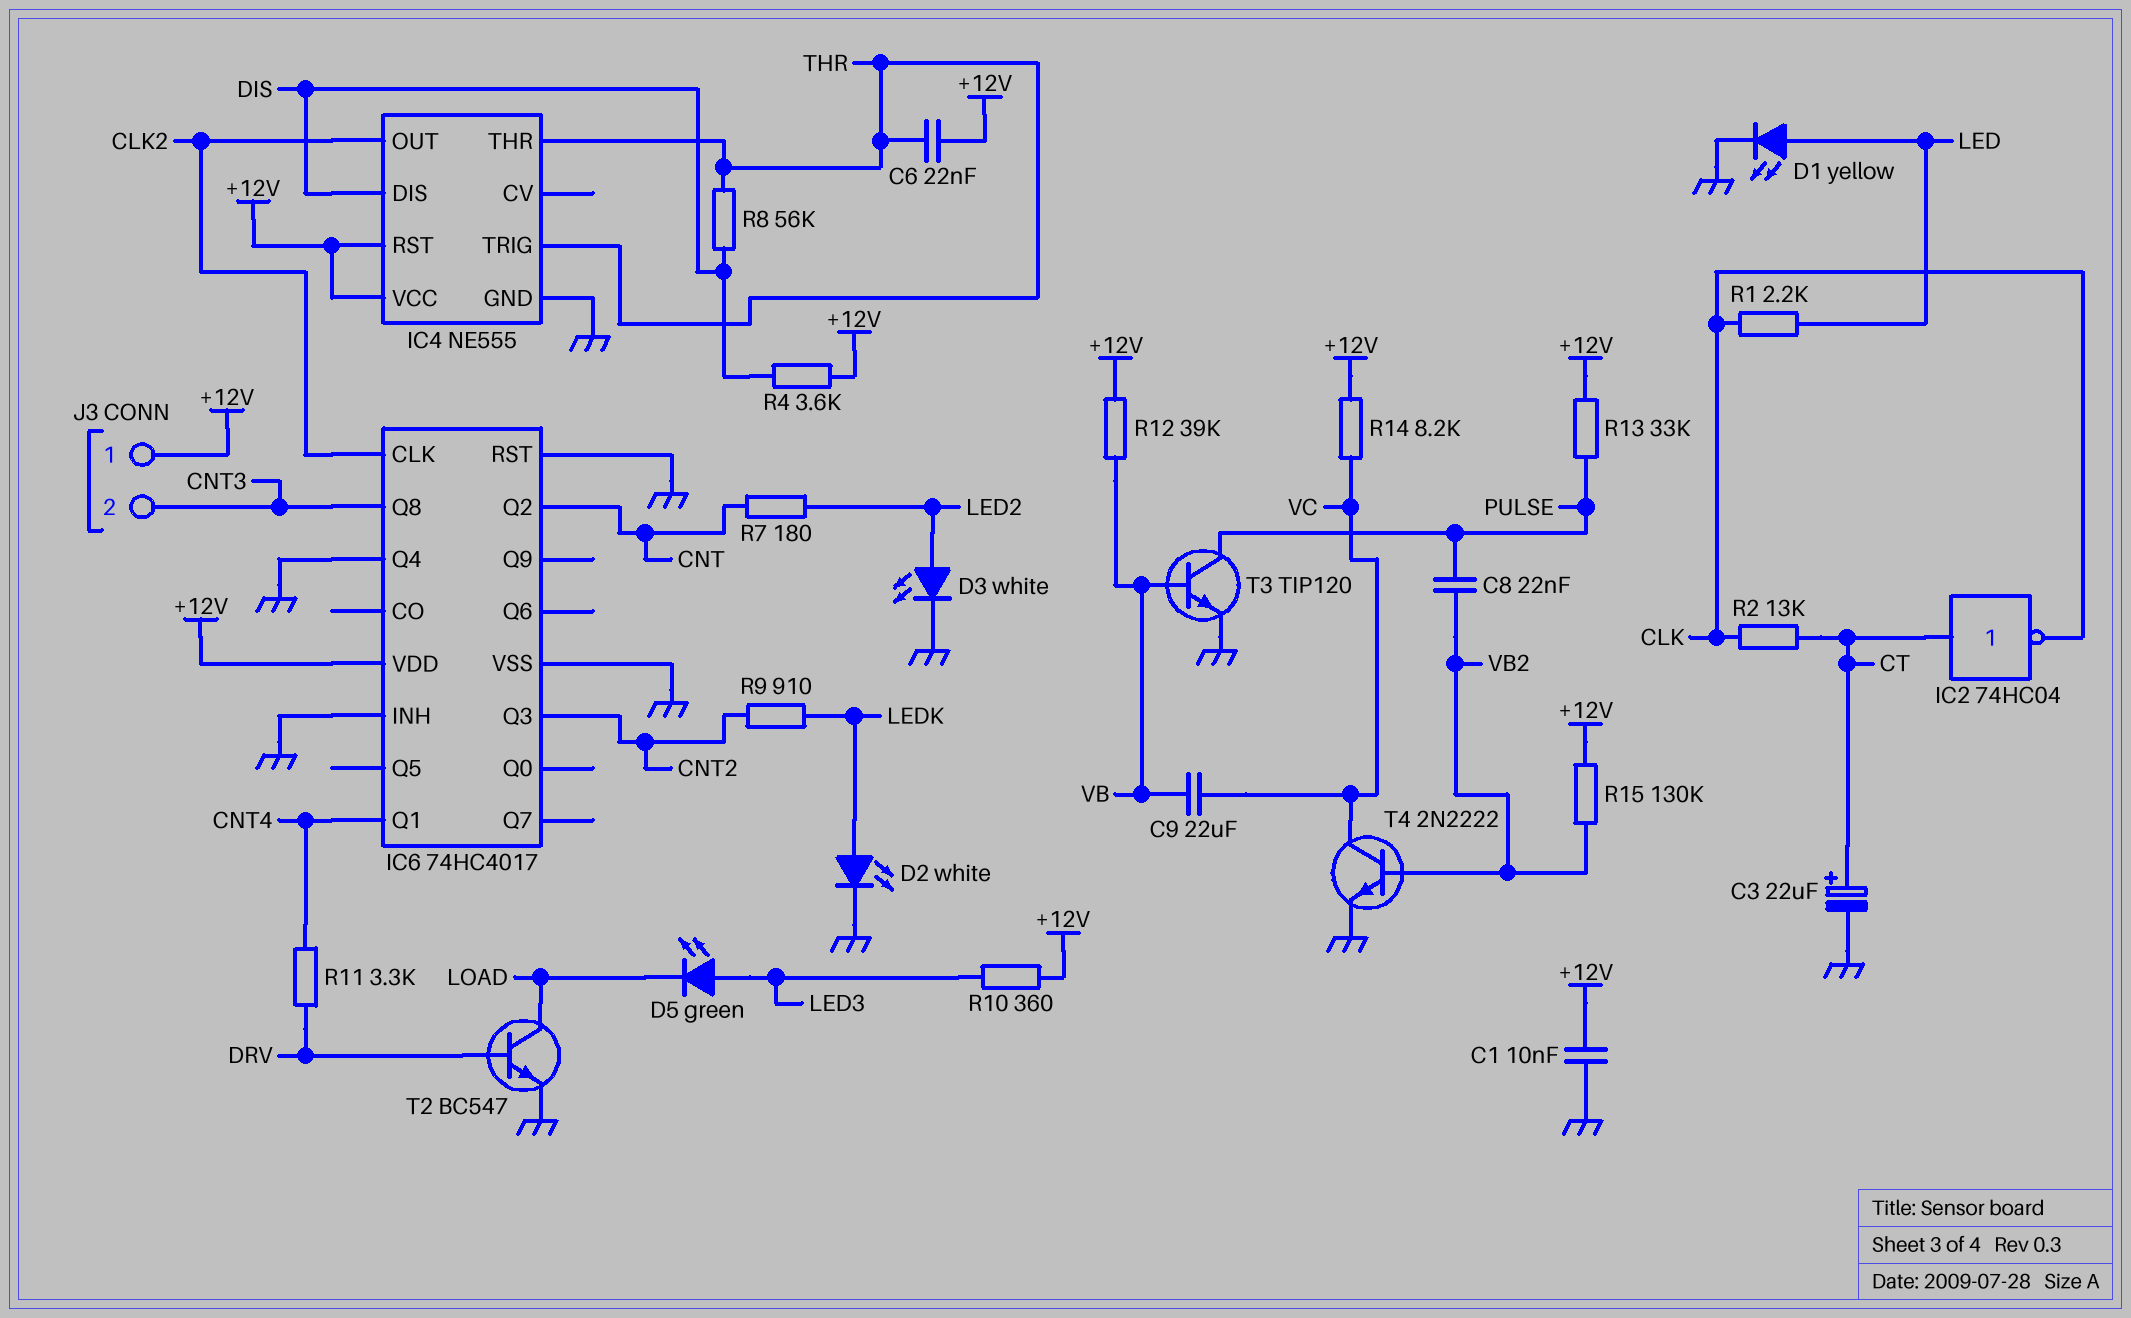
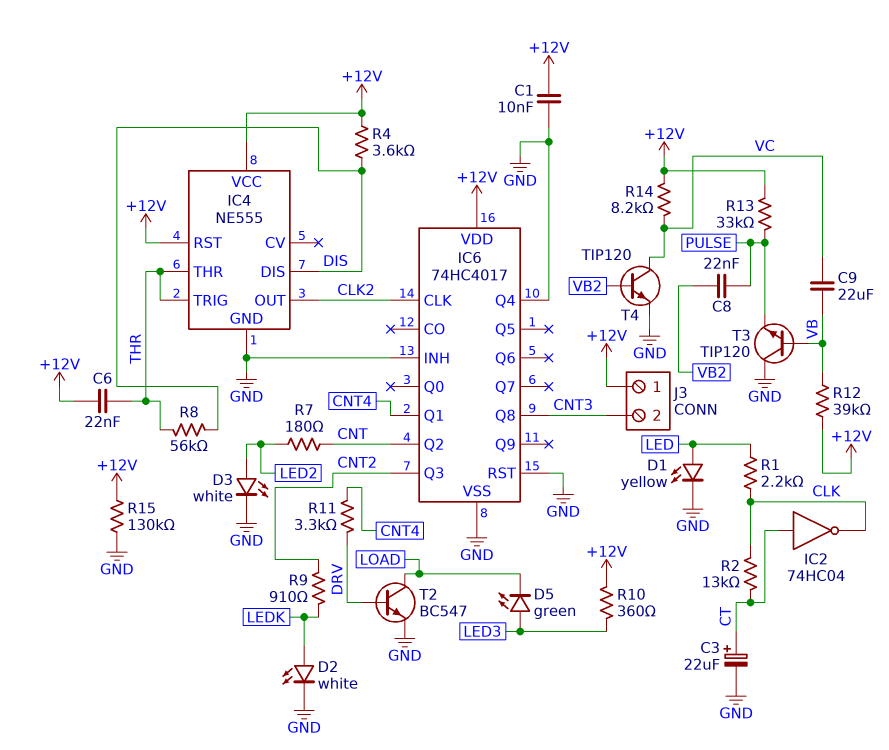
R15: 130k (+12V, VB2) -> 130k (+12V, GND)
T3: NPN TIP120 (B VB, C PULSE, E GND) -> NPN TIP120 (B VB, C GND, E PULSE)
T4: NPN 2N2222 (B VB2, C VC, E GND) -> NPN TIP120 (B VB2, C VC, E GND)

